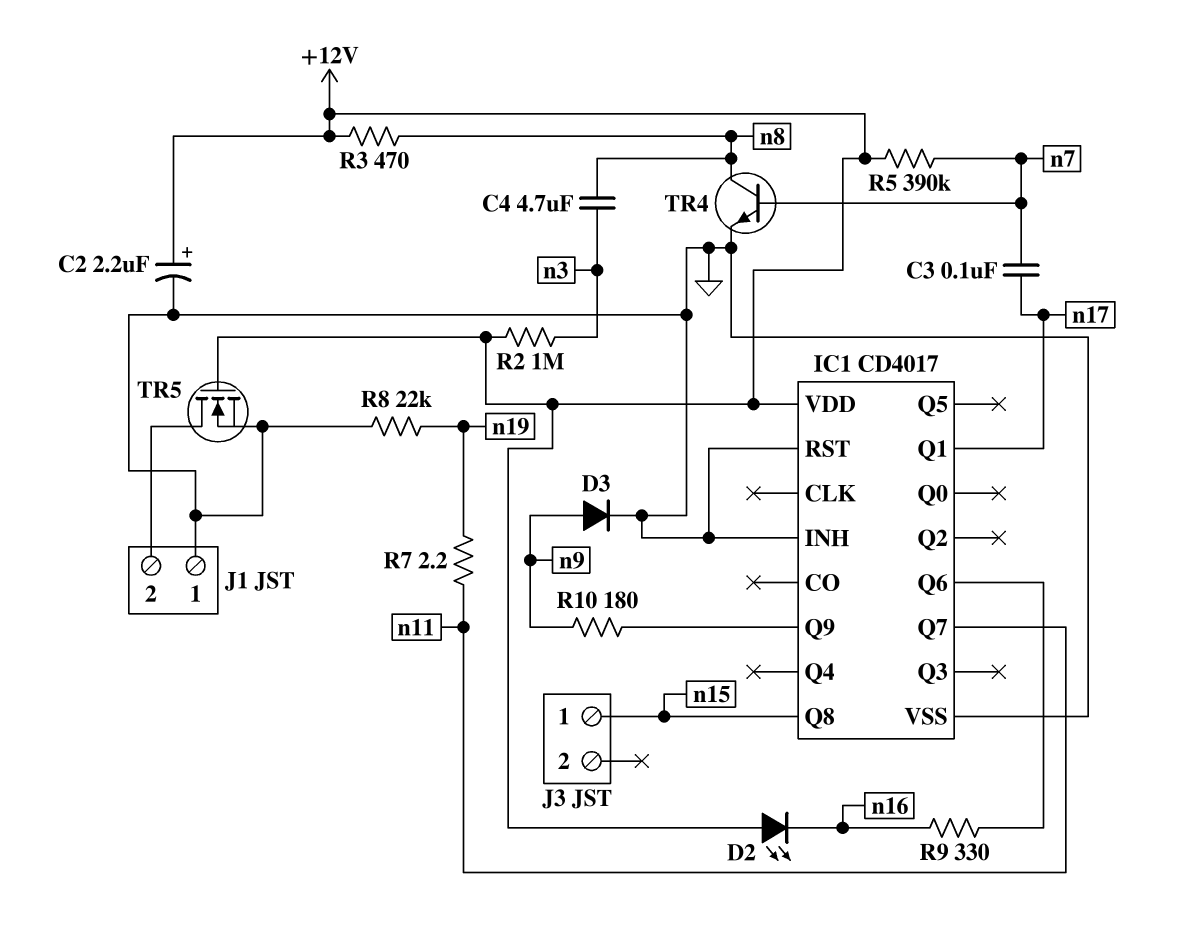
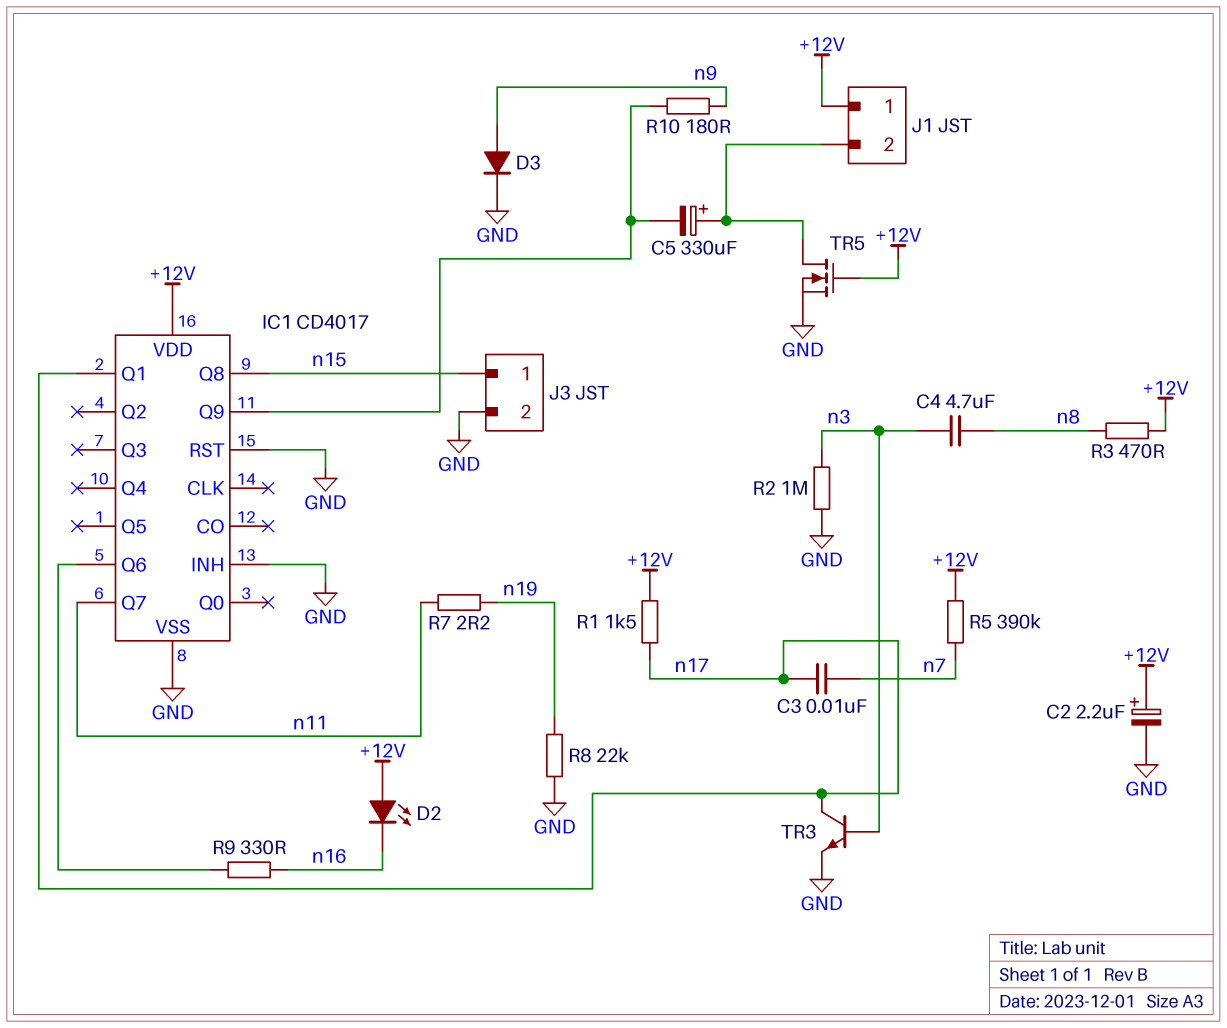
C3: 100nF (n7, n17) -> 10nF (n7, n17)
C5: none -> 330uF (plus J1/2, minus IC1/Q9)
J1 pin 1: GND -> +12V
J3 pin 2: none -> GND
R1: none -> 1.5k (+12V, n17)
R2: 1M (+12V, n3) -> 1M (GND, n3)
TR3: none -> NPN (B n3, C n17, E GND)
TR4: NPN (B n7, C n8, E GND) -> none

